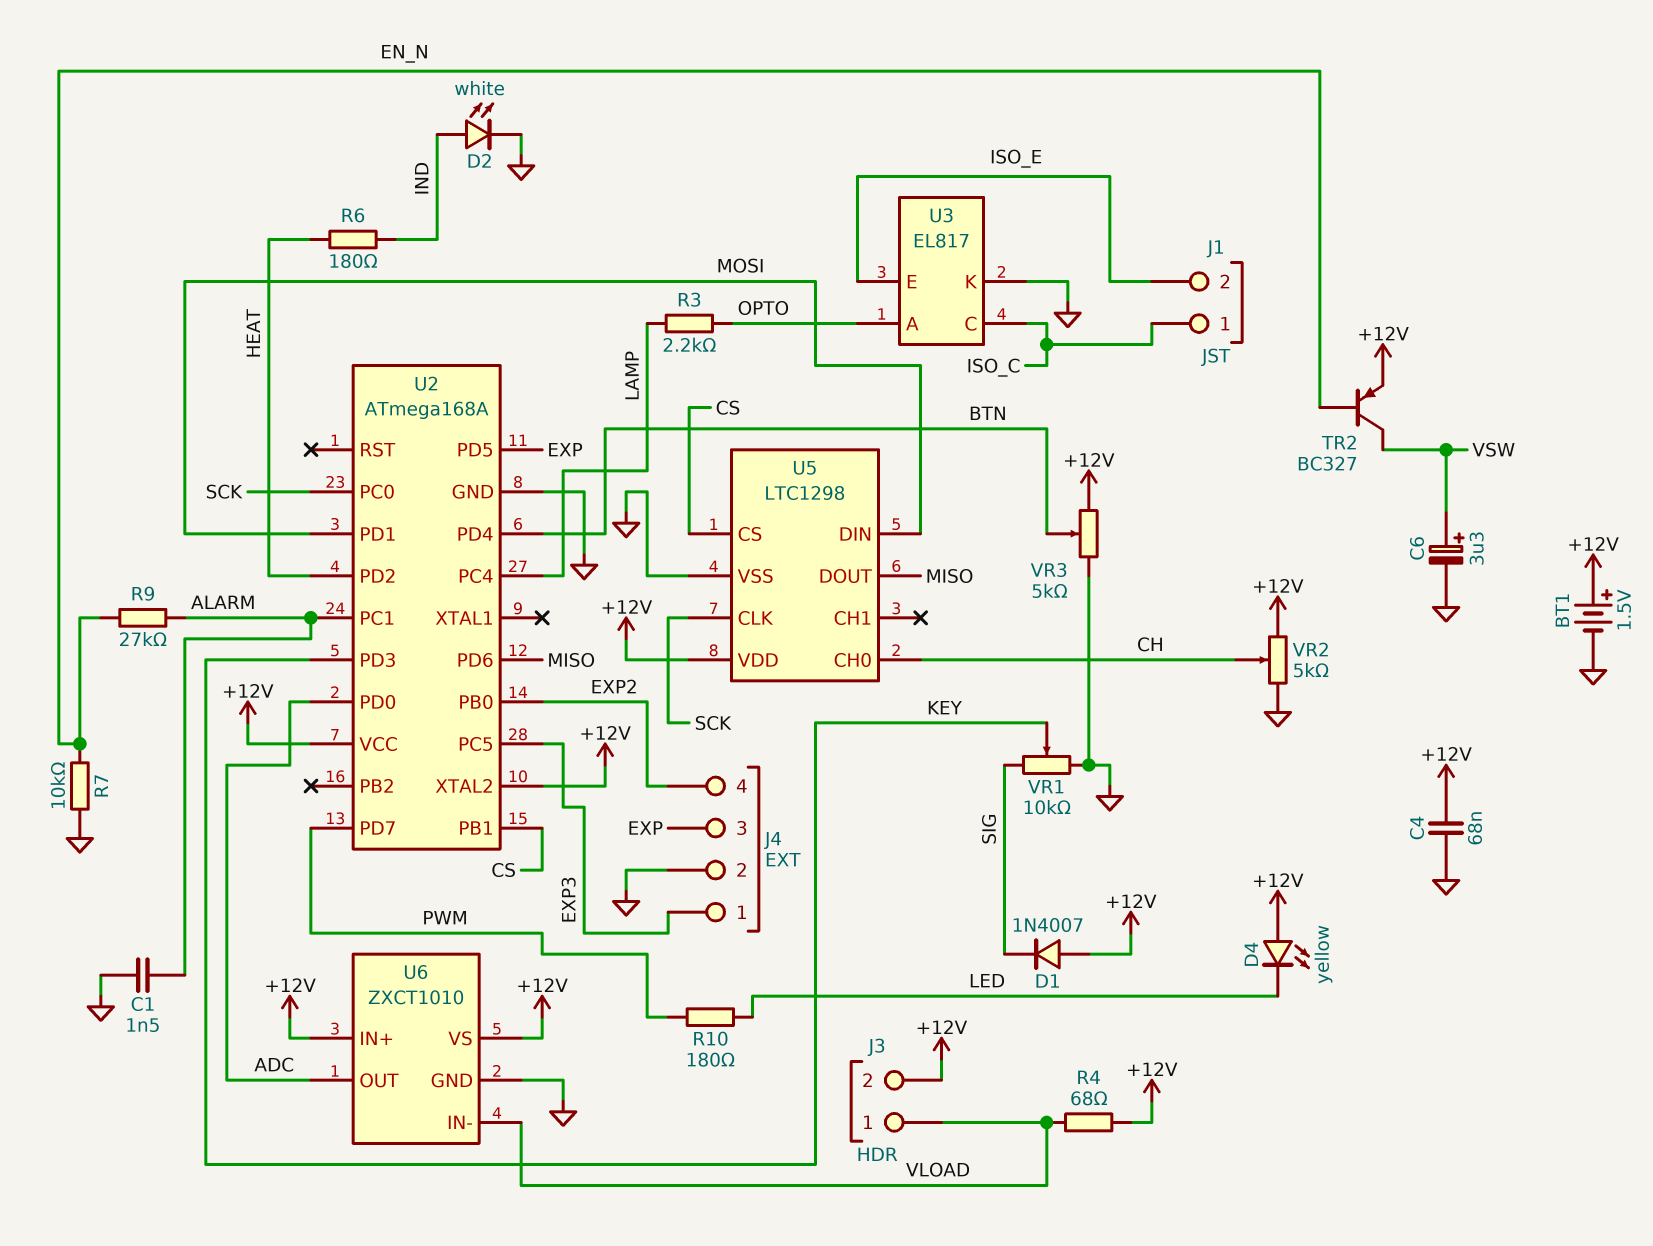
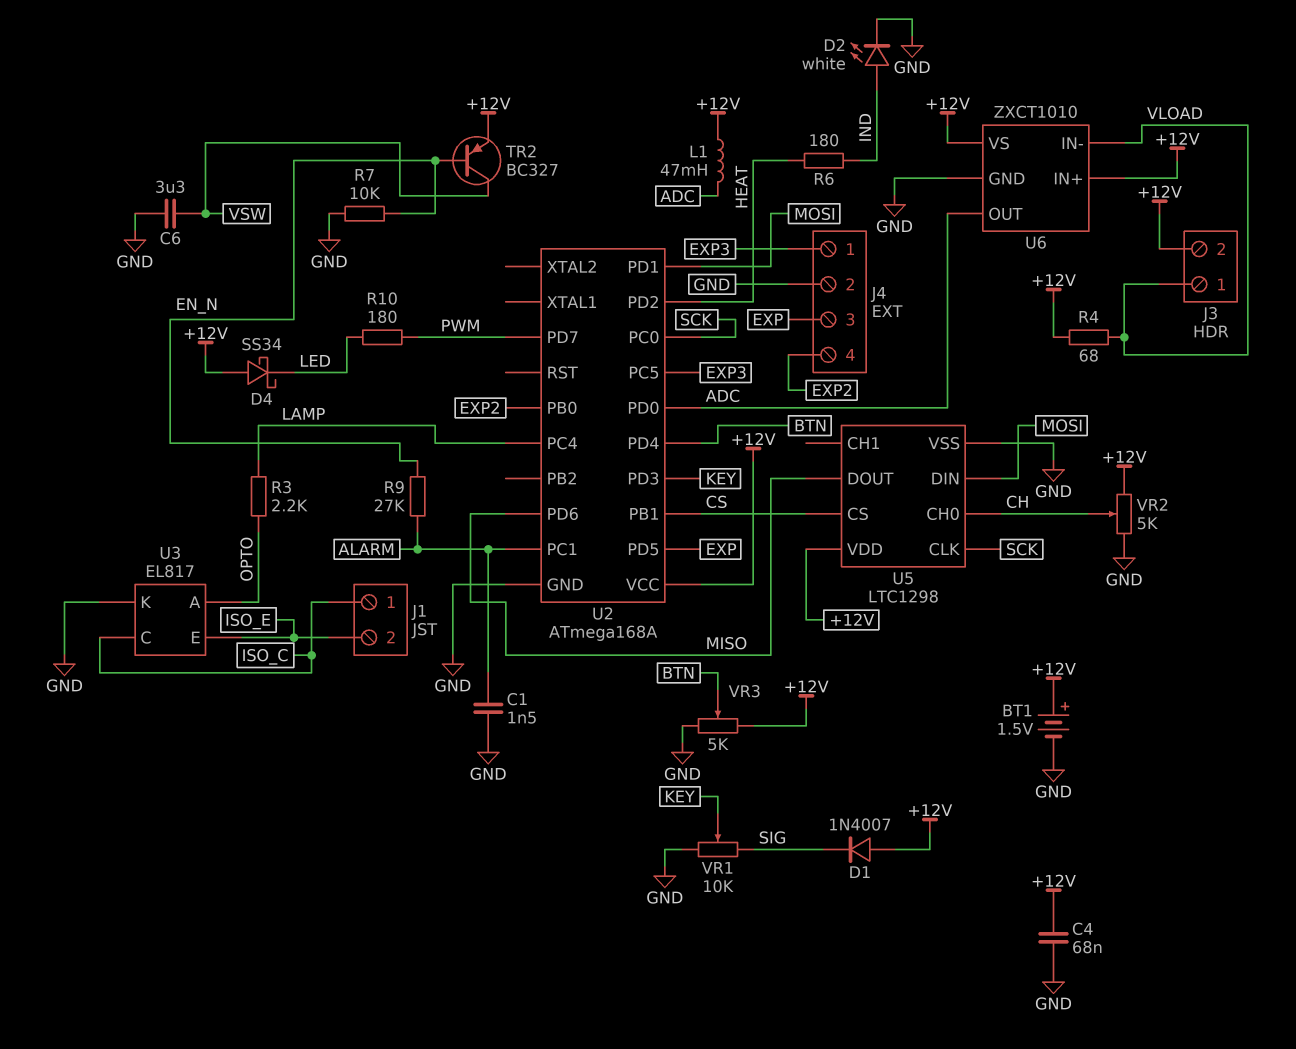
C6: 3.3uF (plus VSW, minus GND) -> 3.3uF (GND, VSW)
D4: LED yellow (A +12V, K LED) -> schottky SS34 (A +12V, K LED)
L1: none -> 47mH (+12V, ADC)
U2 pin XTAL2: +12V -> none

